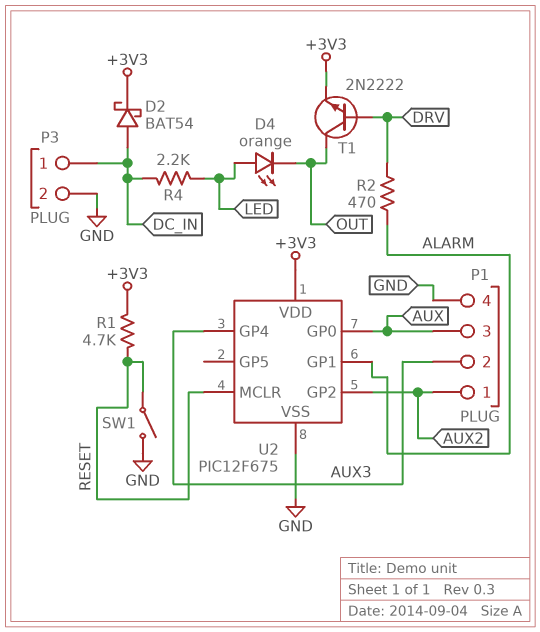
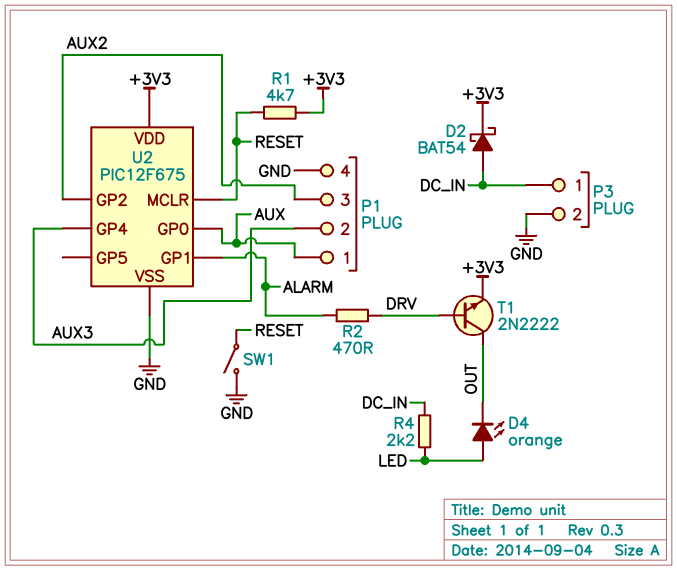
P1 pin 1: AUX2 -> AUX
P1 pin 3: AUX -> AUX2

